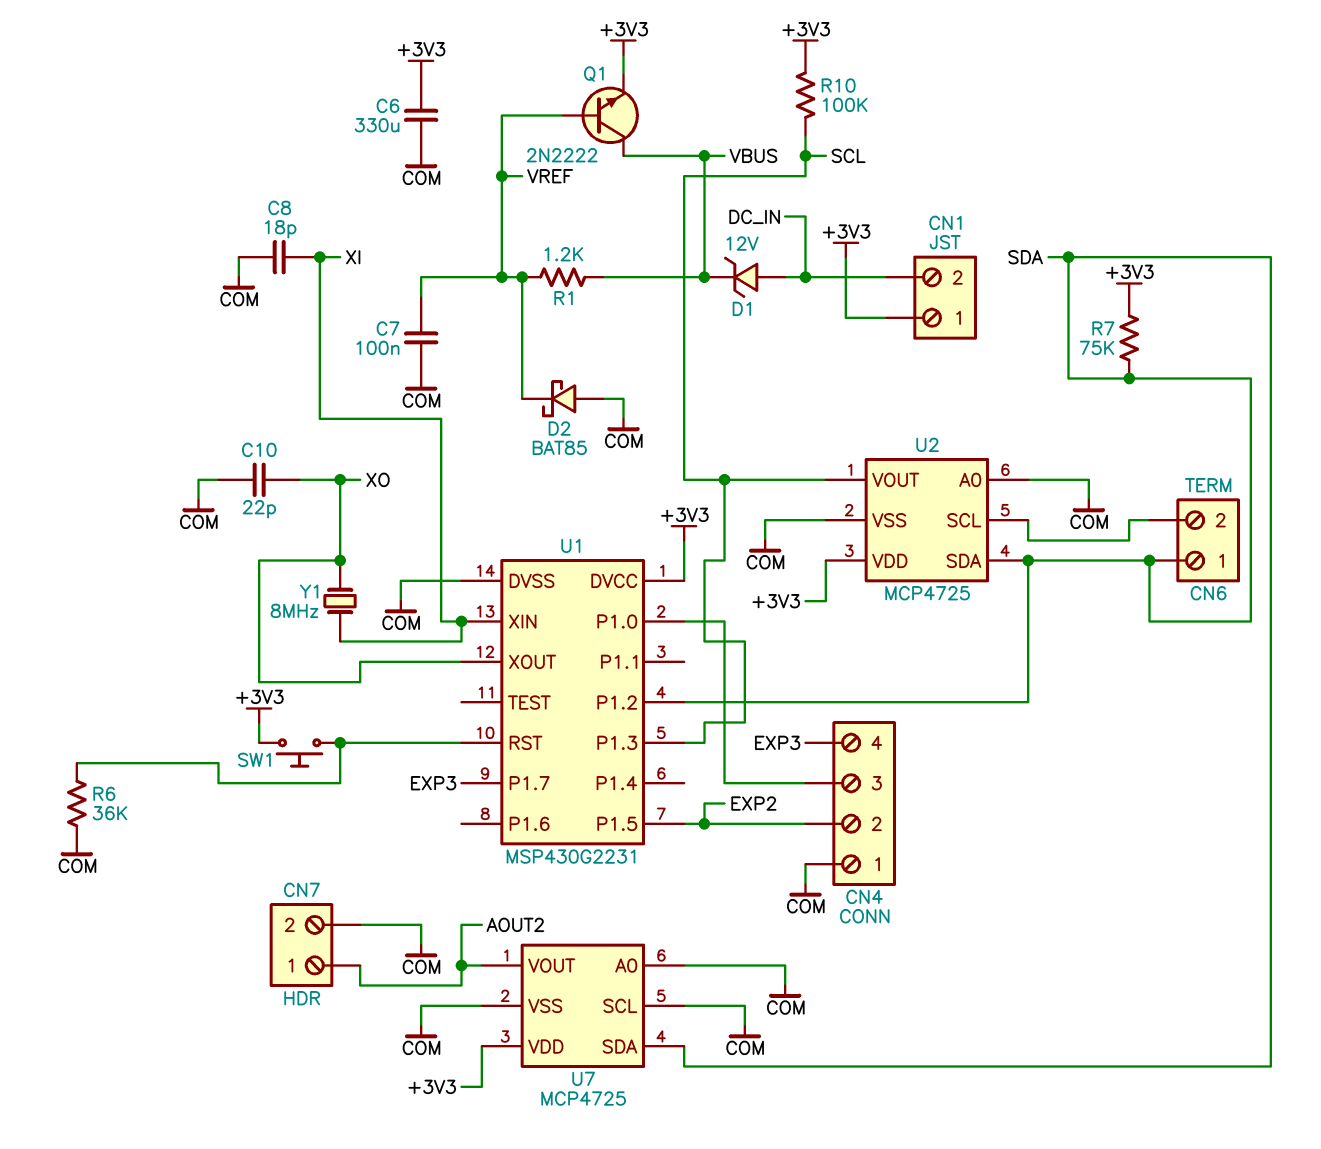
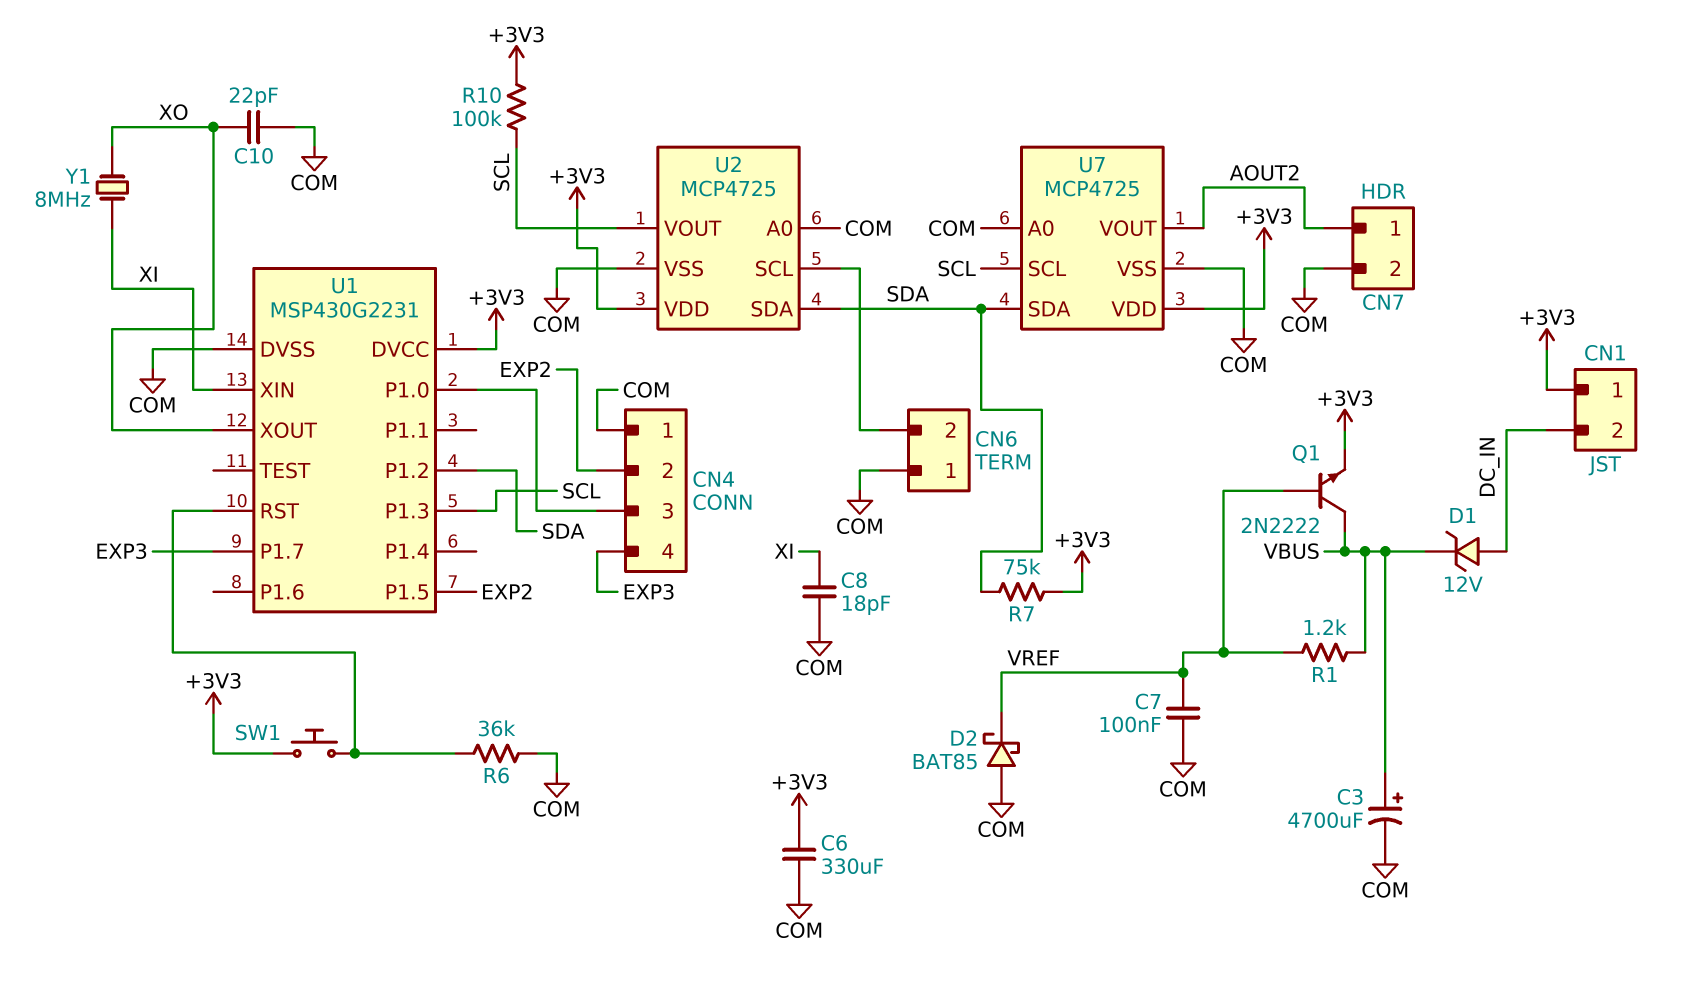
C3: none -> 4700uF (plus VBUS, minus COM)
CN6 pin 1: SDA -> COM
U7 pin SCL: COM -> SCL

